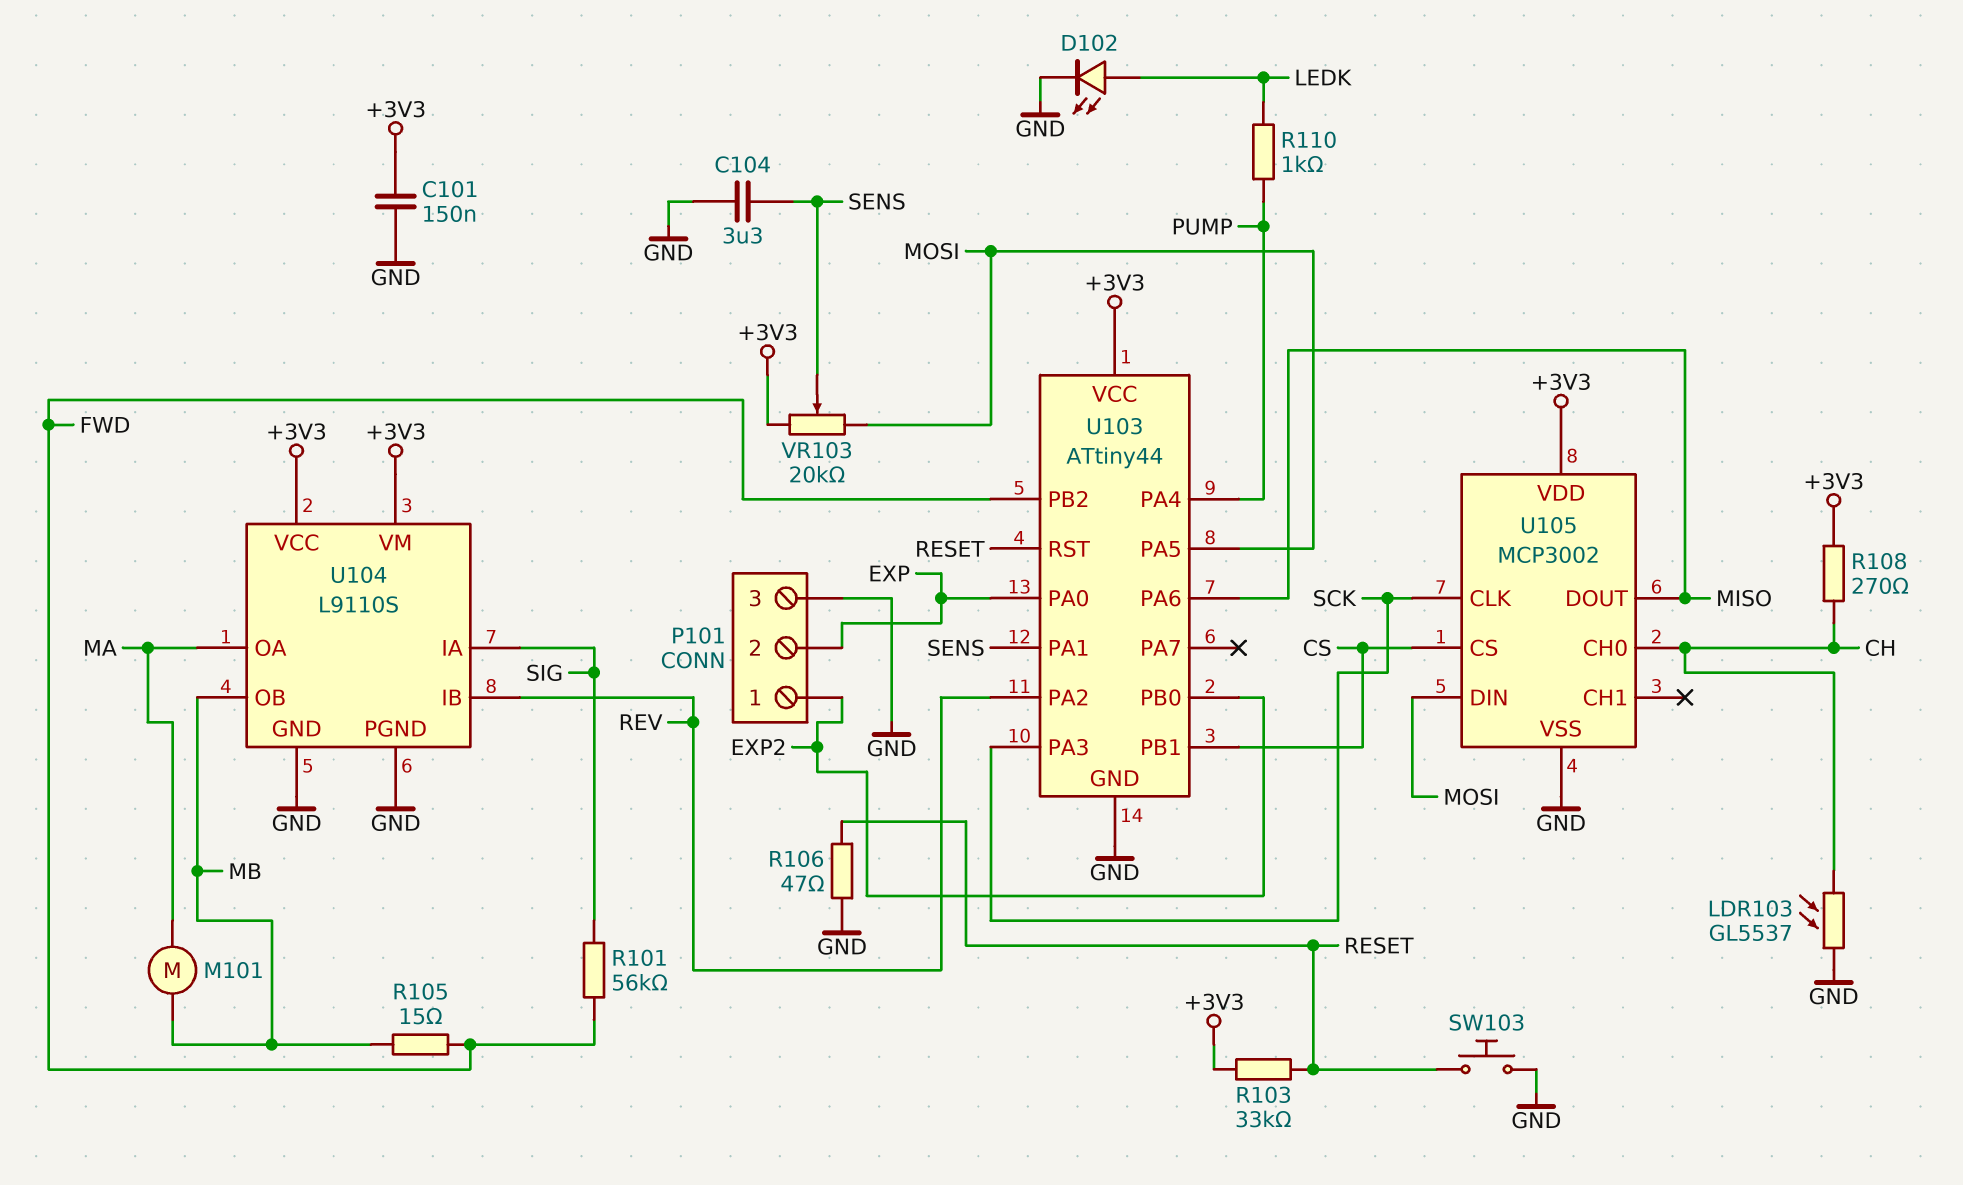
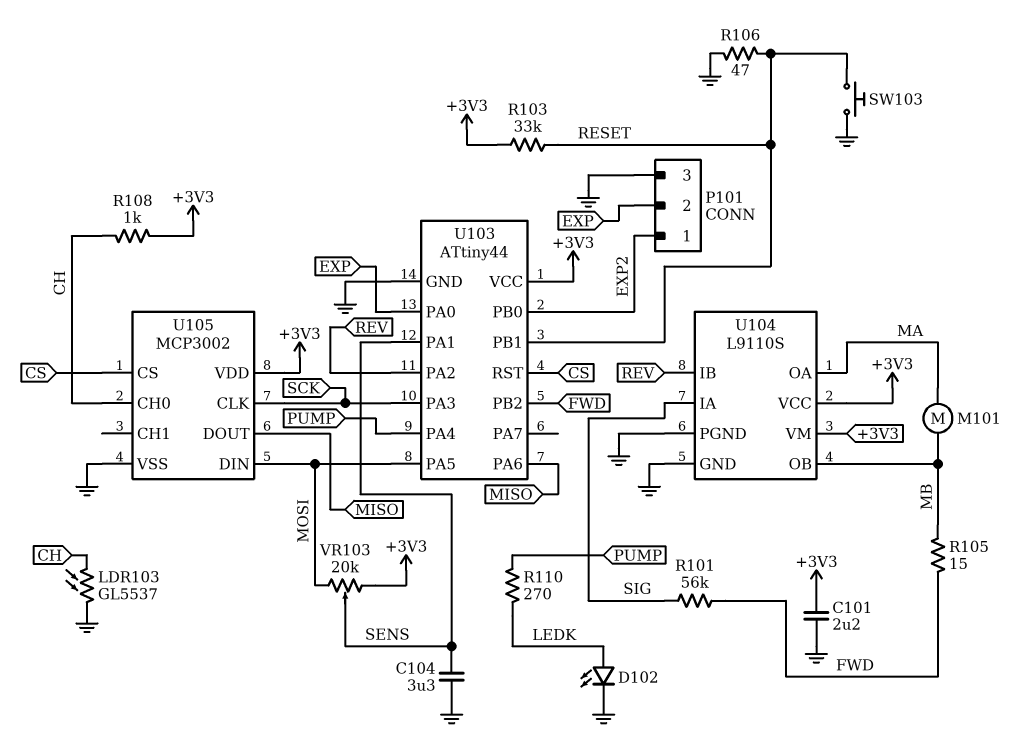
C101: 150nF (+3V3, GND) -> 2.2uF (+3V3, GND)
R108: 270 (+3V3, CH) -> 1k (+3V3, CH)
R110: 1k (LEDK, PUMP) -> 270 (LEDK, PUMP)
U103 pin PB1: CS -> RESET
U103 pin RST: RESET -> CS

